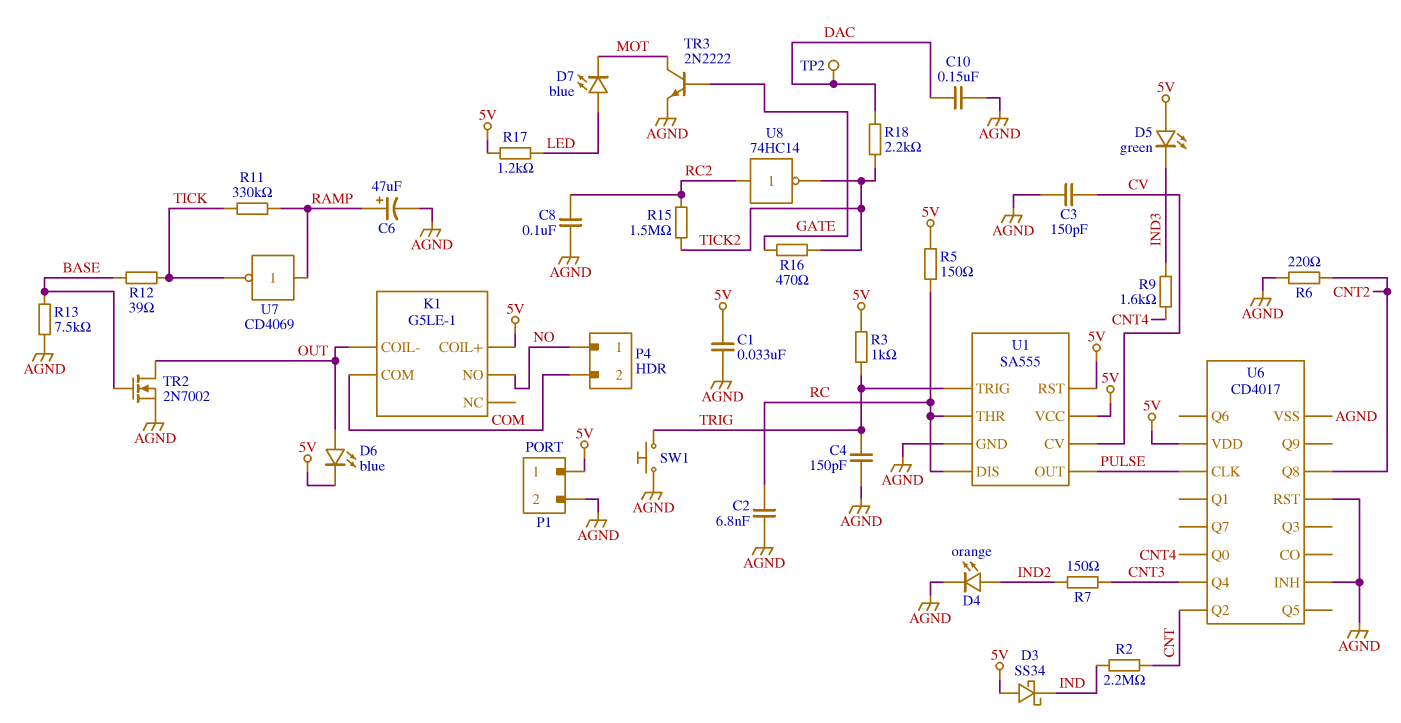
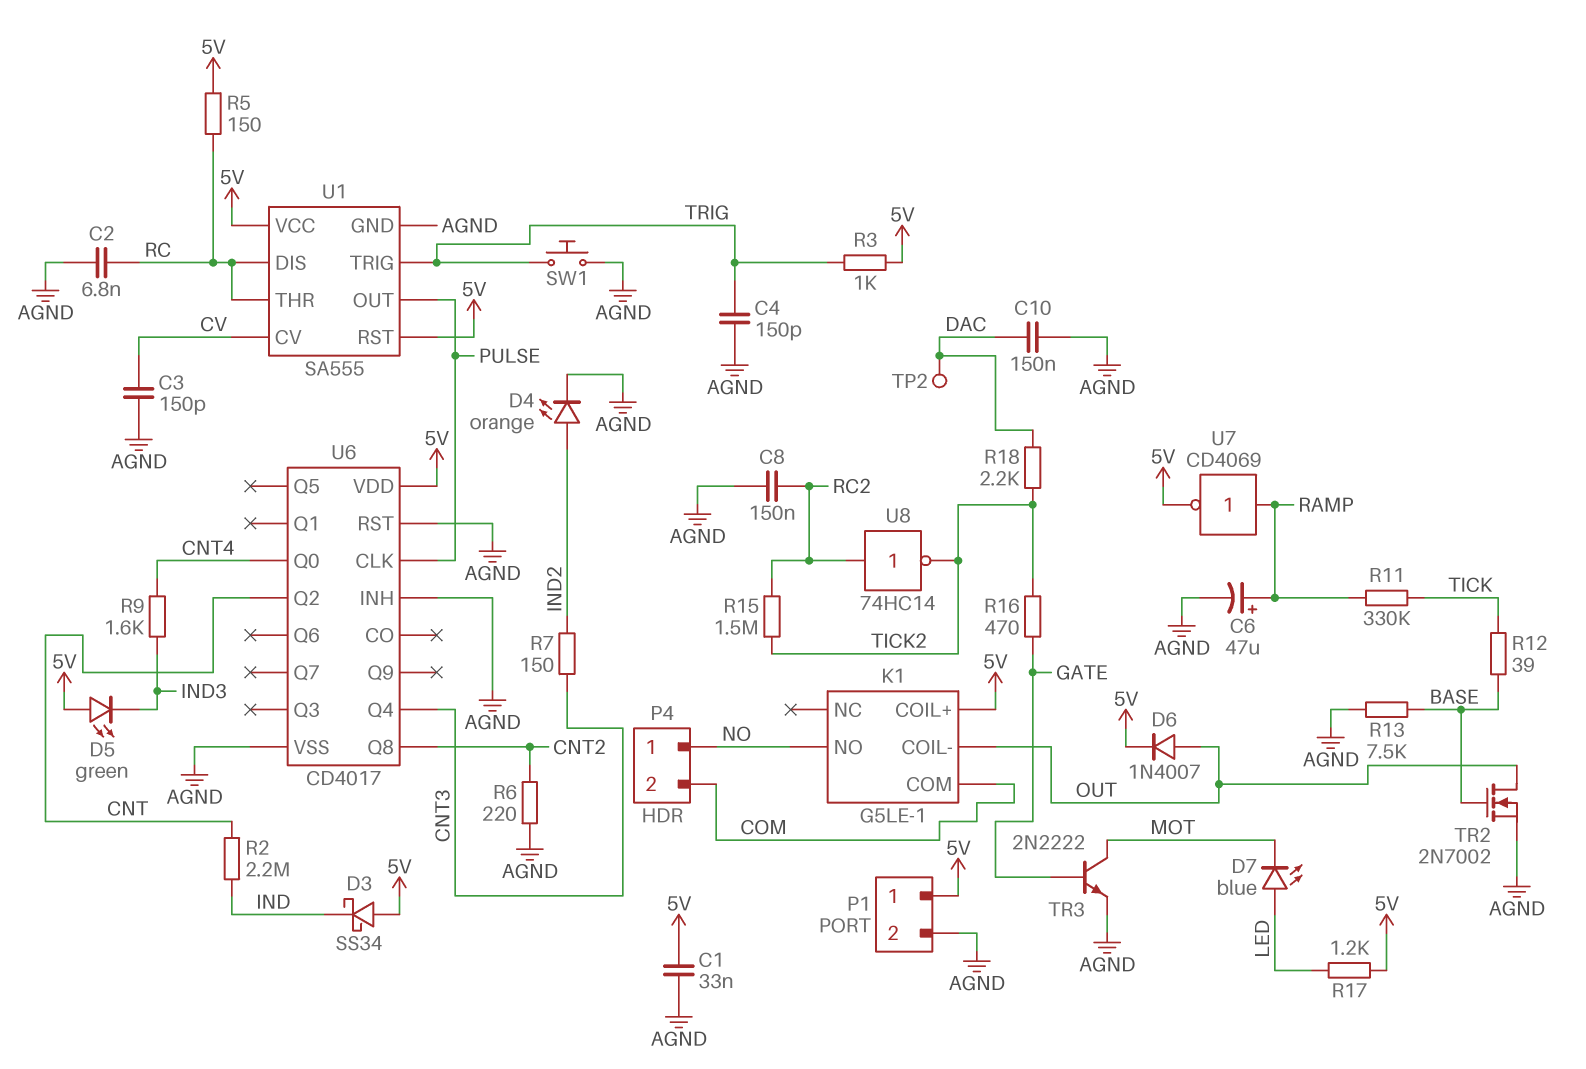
C8: 100nF (AGND, RC2) -> 150nF (AGND, RC2)
D6: LED blue (A OUT, K 5V) -> diode 1N4007 (A OUT, K 5V)
U7: NOT CD4069 (in RAMP, out TICK) -> NOT CD4069 (in RAMP, out 5V)

